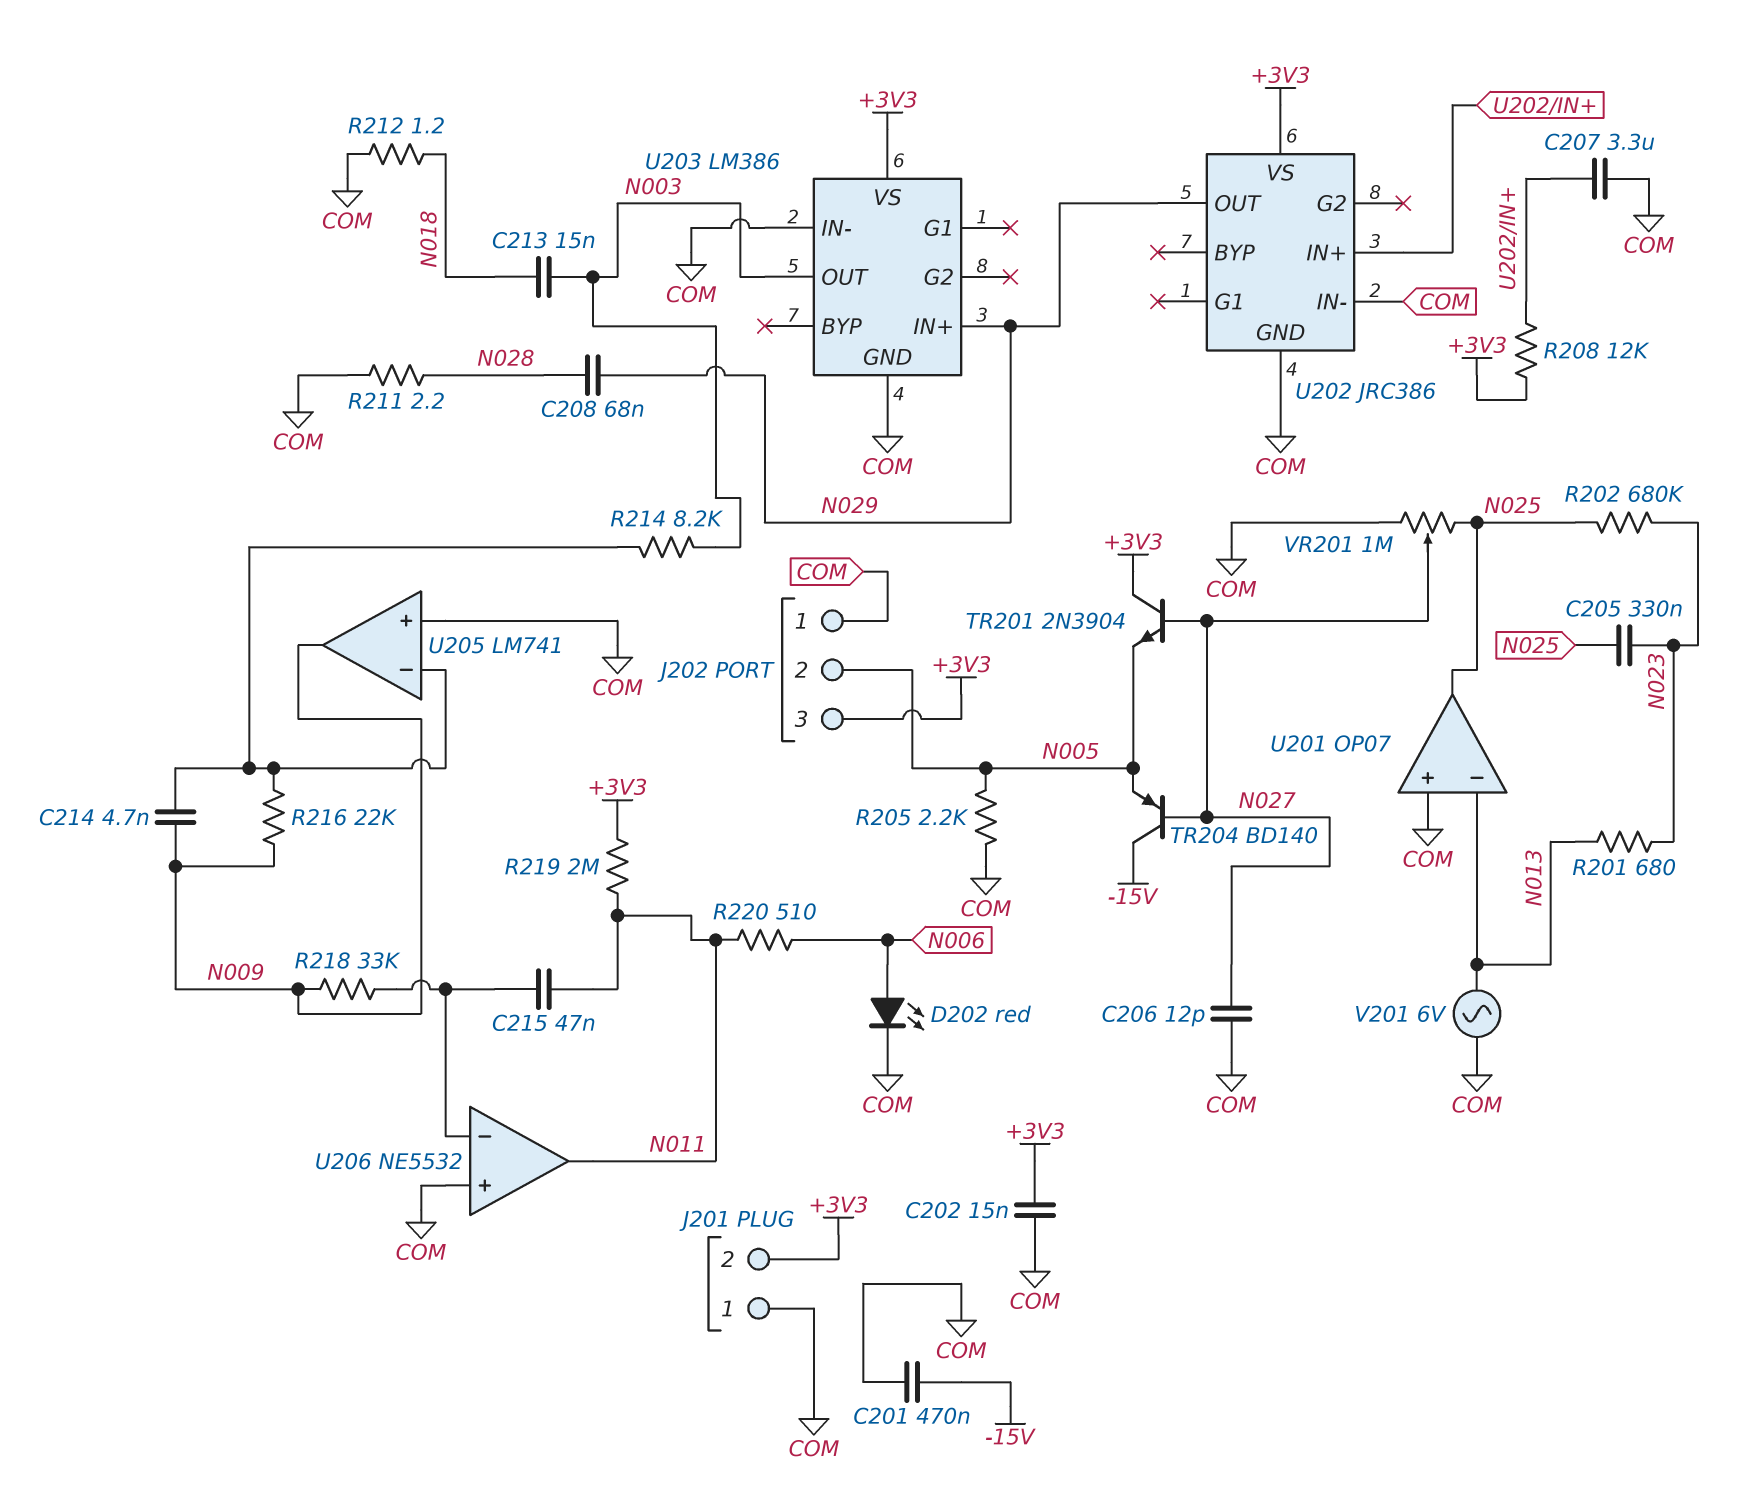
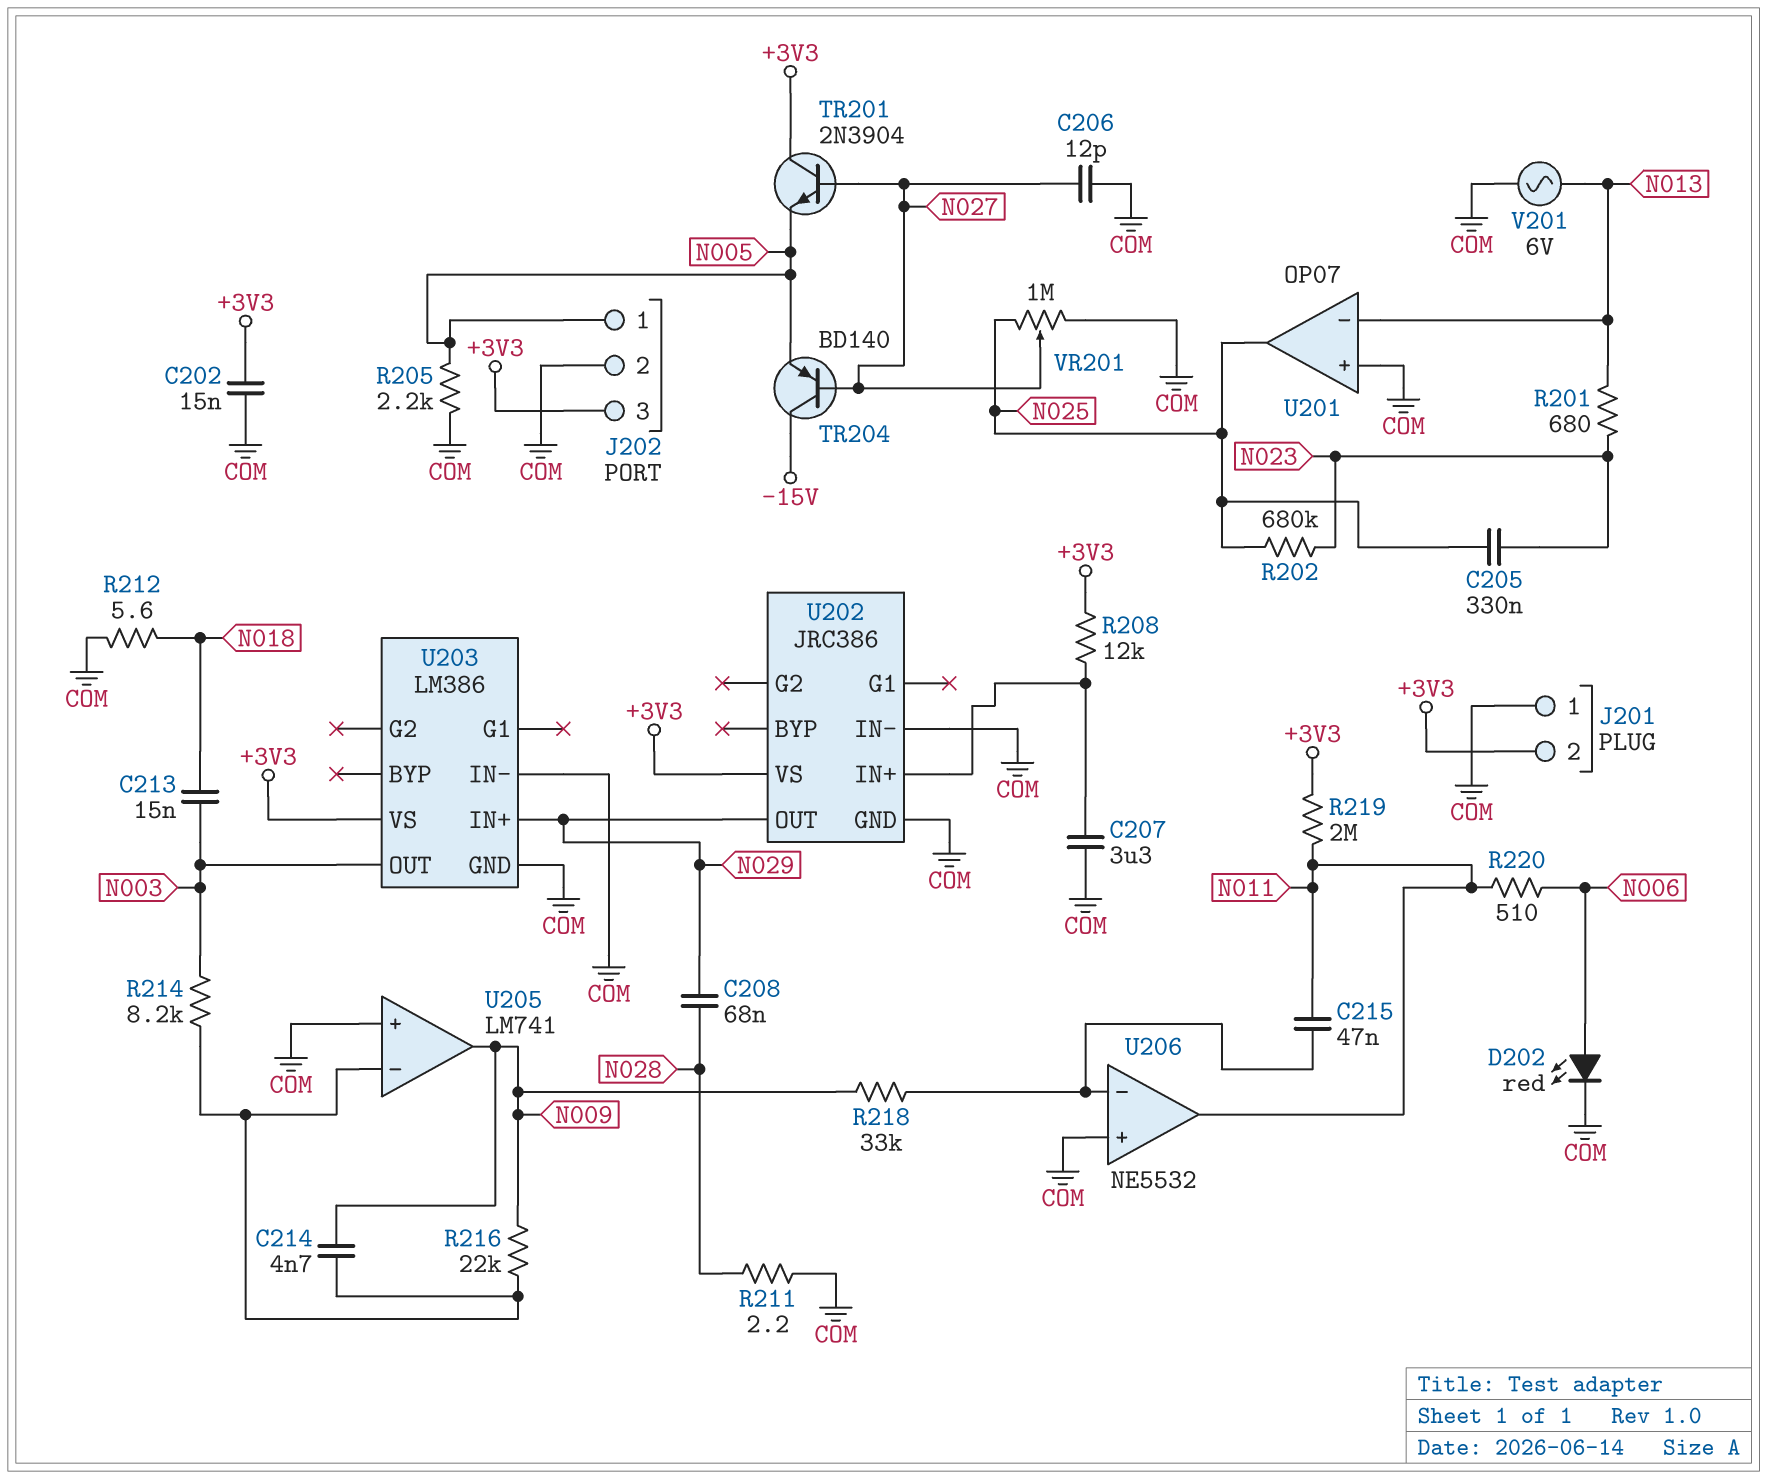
C201: 470nF (-15V, COM) -> none
J202 pin 1: COM -> N005
J202 pin 2: N005 -> COM
R212: 1.2 (COM, N018) -> 5.6 (COM, N018)

